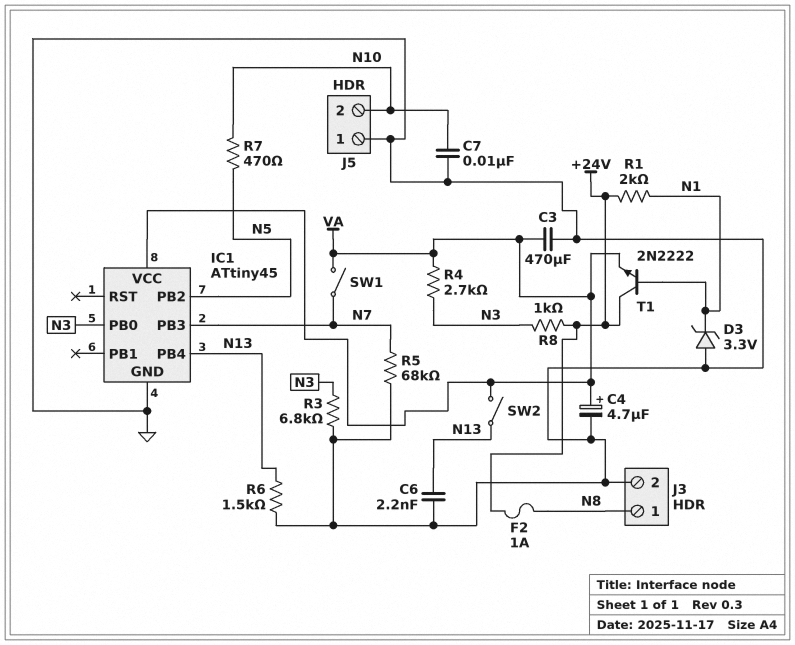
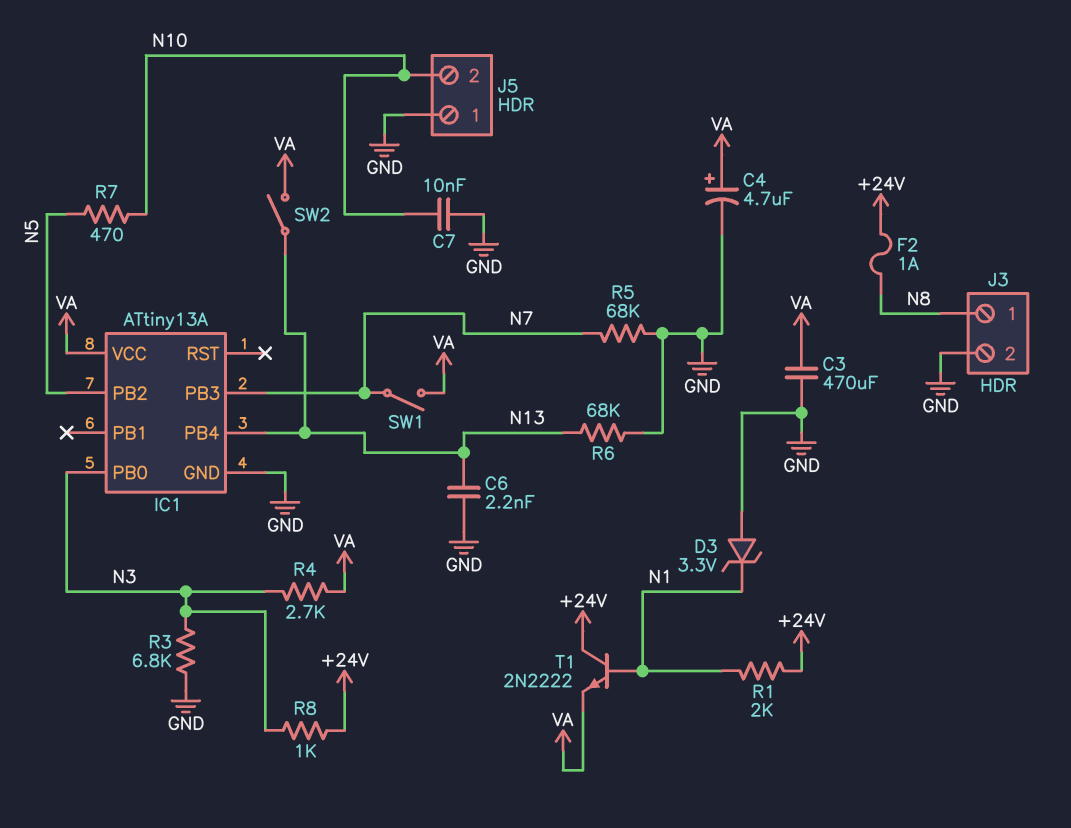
IC1: ATtiny45 -> ATtiny13A
R6: 1.5k (GND, N13) -> 68k (GND, N13)

